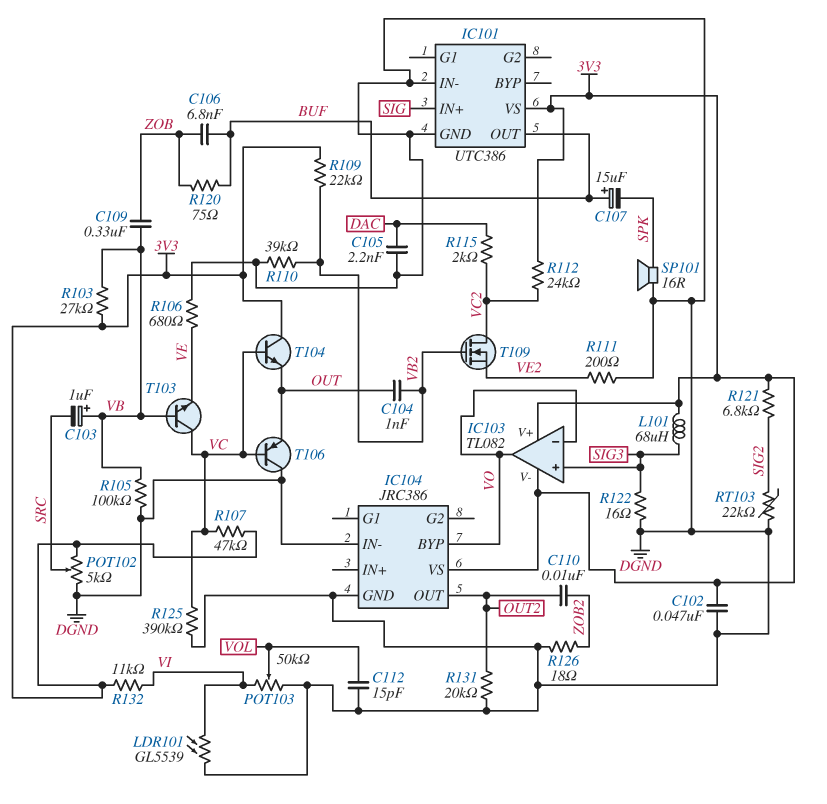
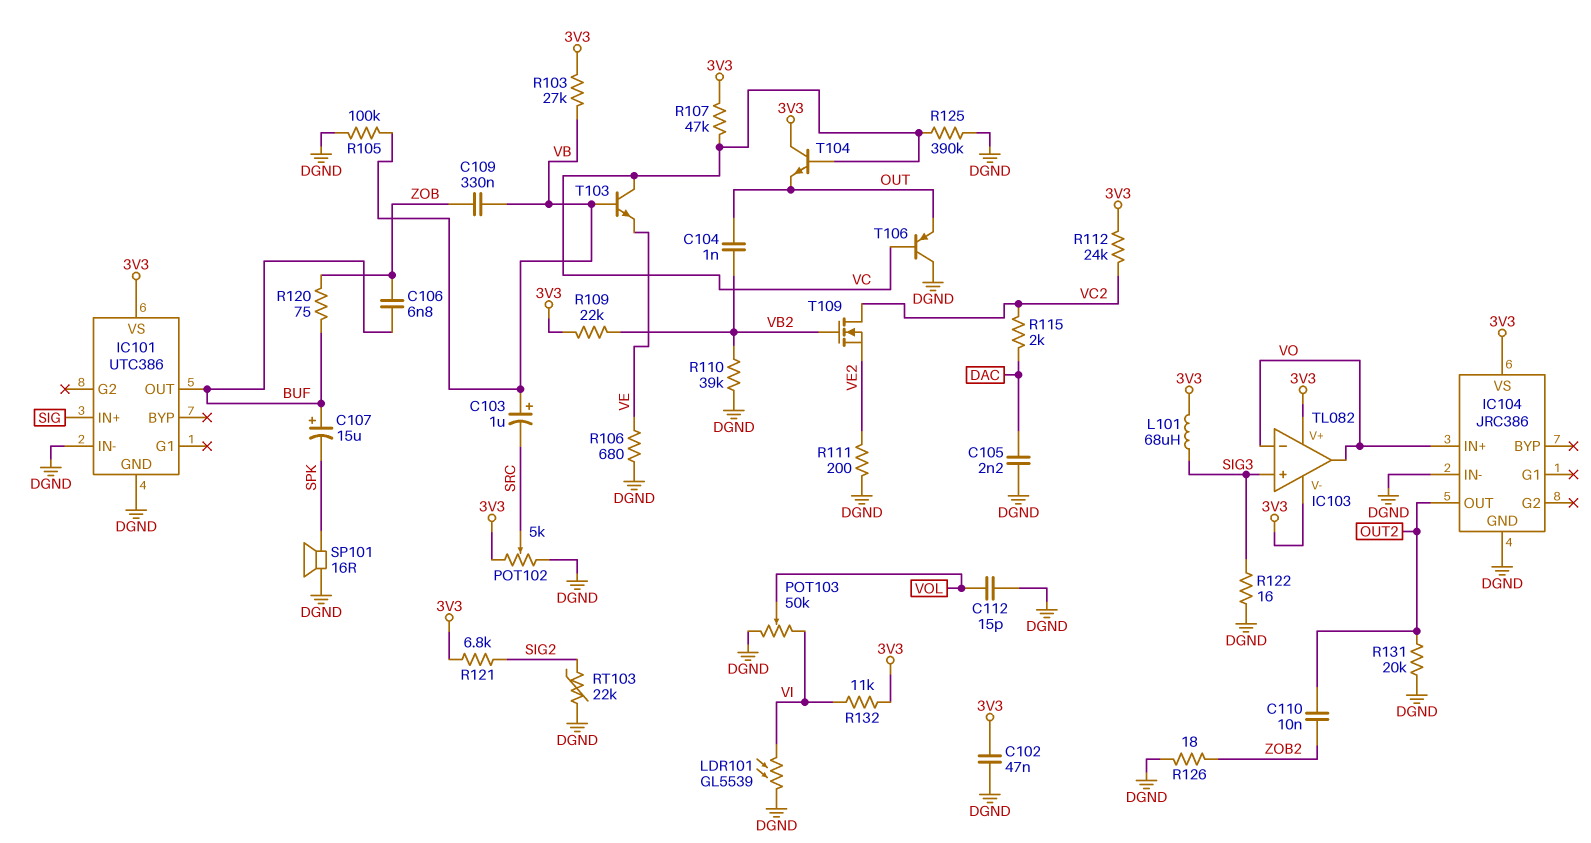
IC104 pin BYP: VO -> none
IC104 pin IN+: none -> VO

